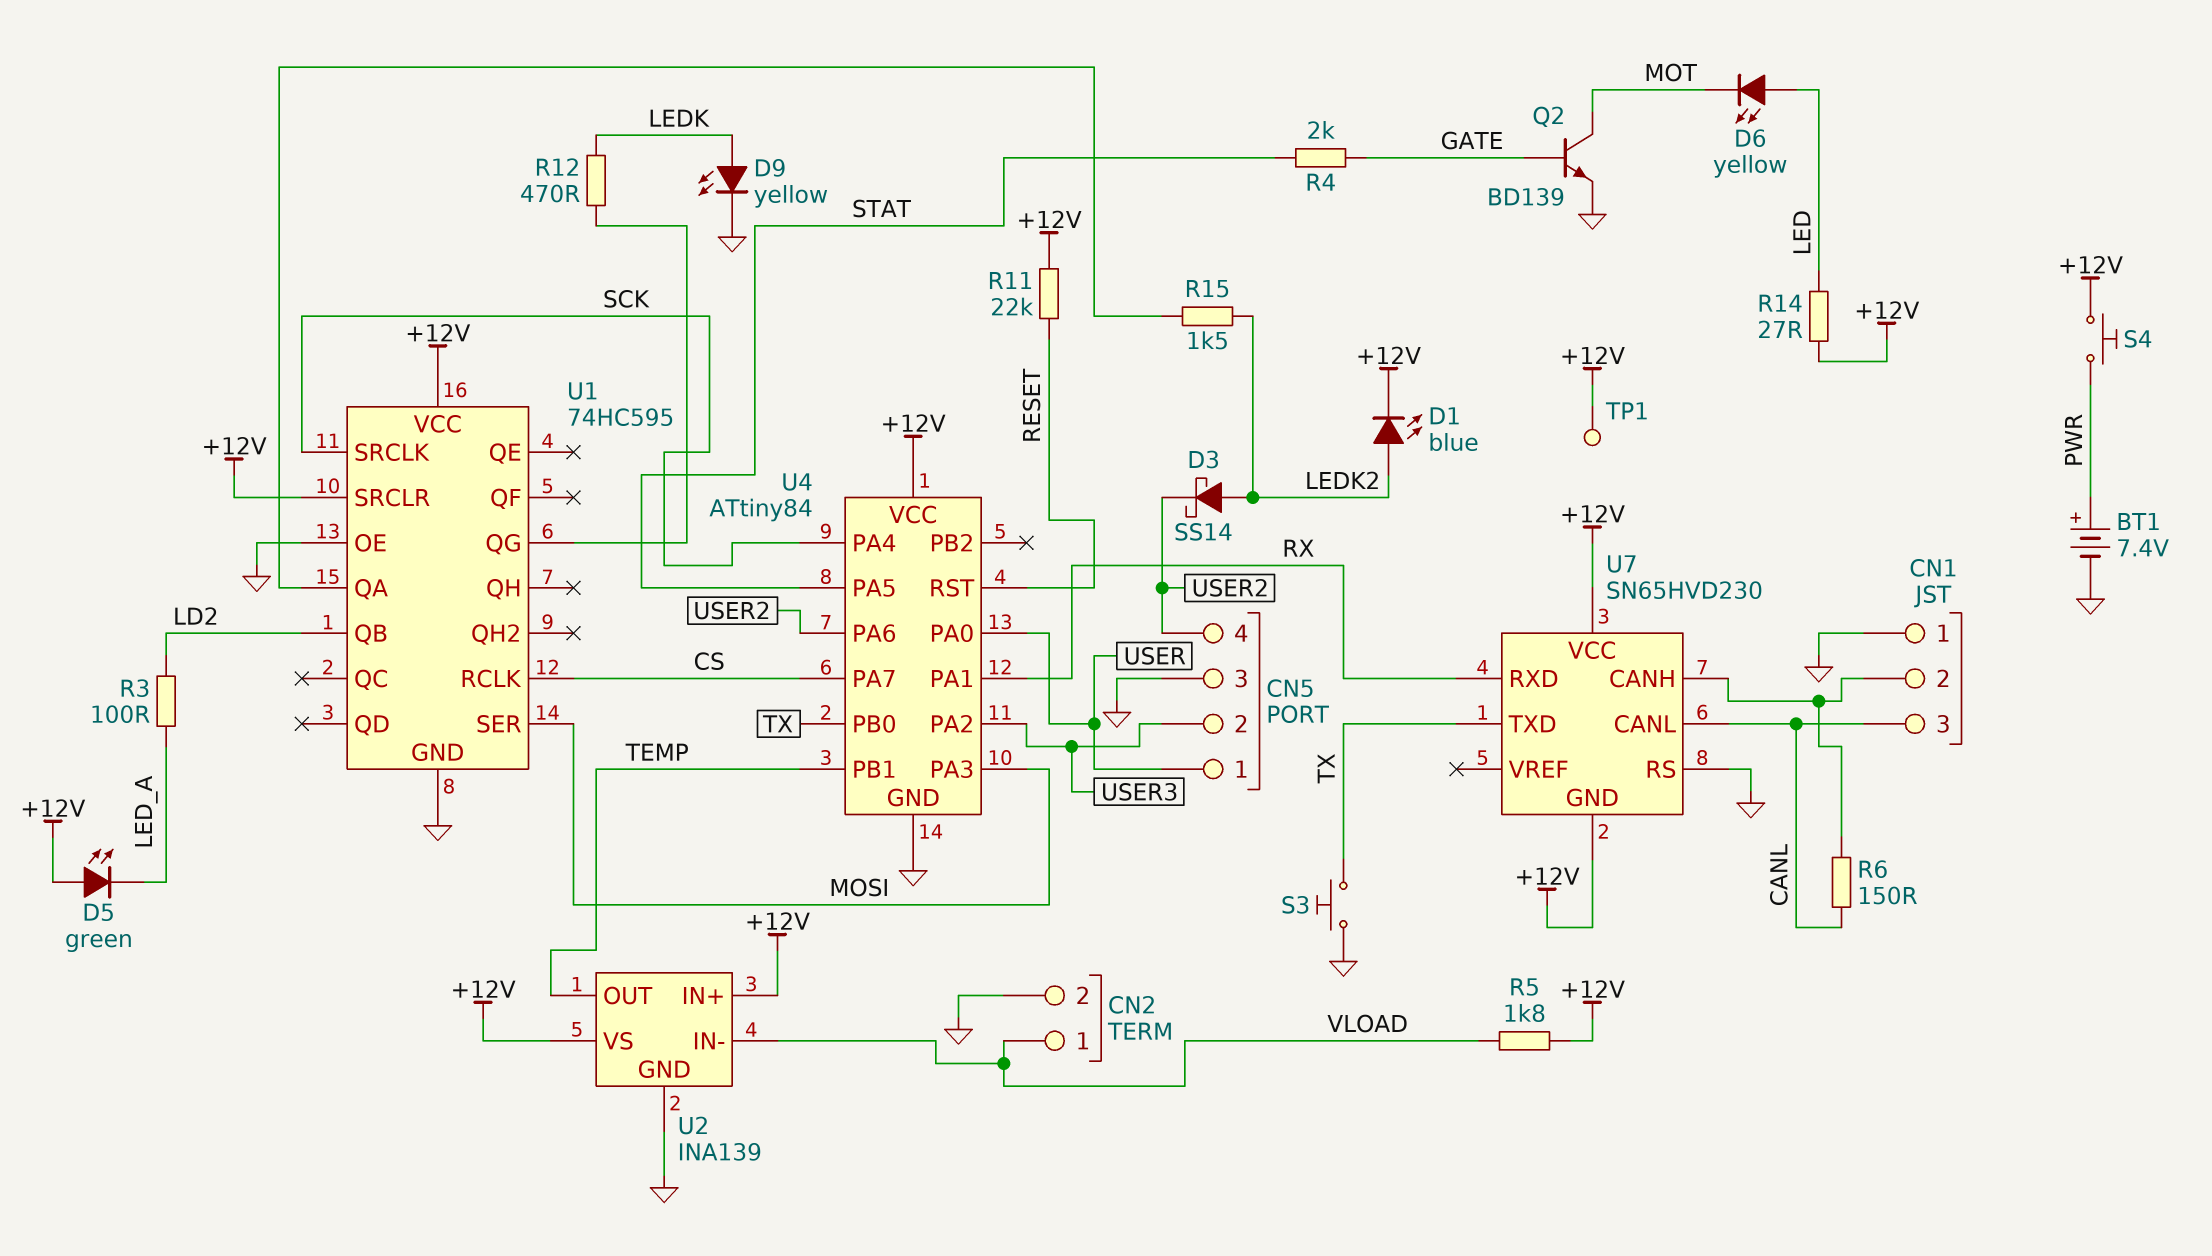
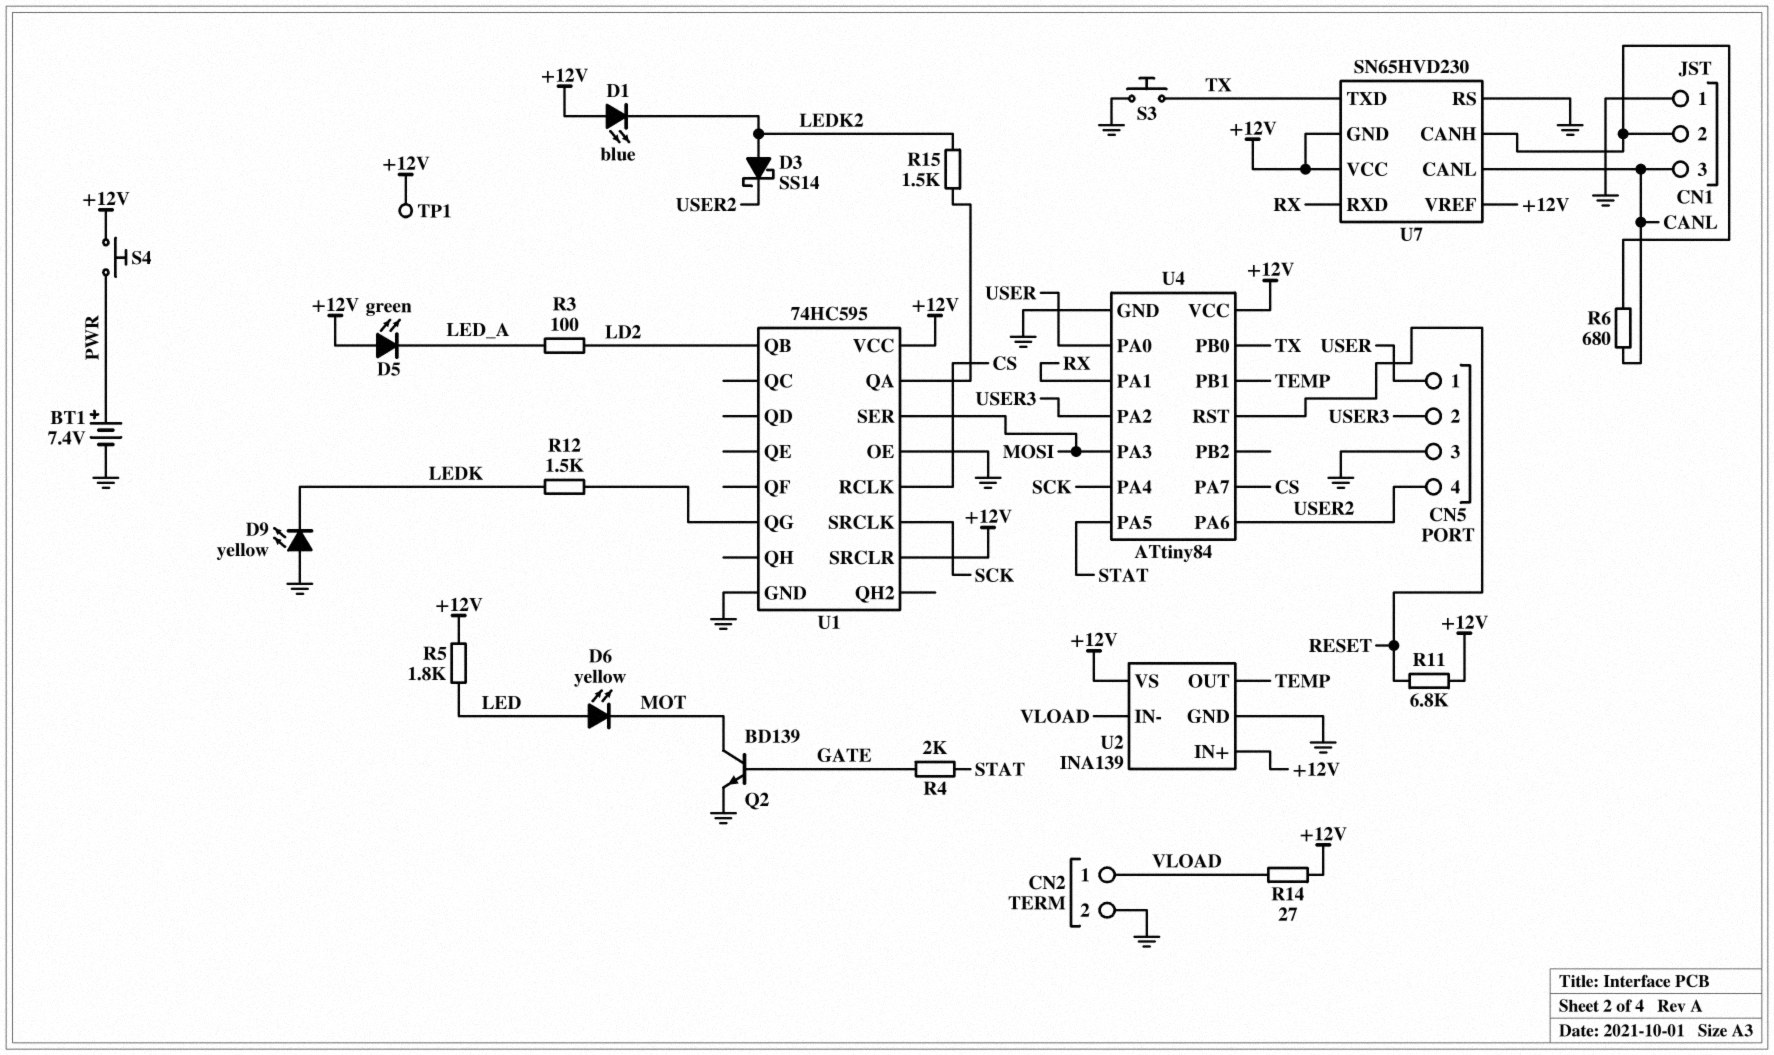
D1: LED blue (A LEDK2, K +12V) -> LED blue (A +12V, K LEDK2)
D9: LED yellow (A LEDK, K GND) -> LED yellow (A GND, K LEDK)
R5: 1.8k (+12V, VLOAD) -> 1.8k (+12V, LED)
R6: 150 (CANL, CN1/2) -> 680 (CANL, CN1/2)
R11: 22k (+12V, RESET) -> 6.8k (+12V, RESET)
R12: 470 (LEDK, U1/QG) -> 1.5k (LEDK, U1/QG)
R14: 27 (+12V, LED) -> 27 (+12V, VLOAD)
U7 pin VREF: none -> +12V

